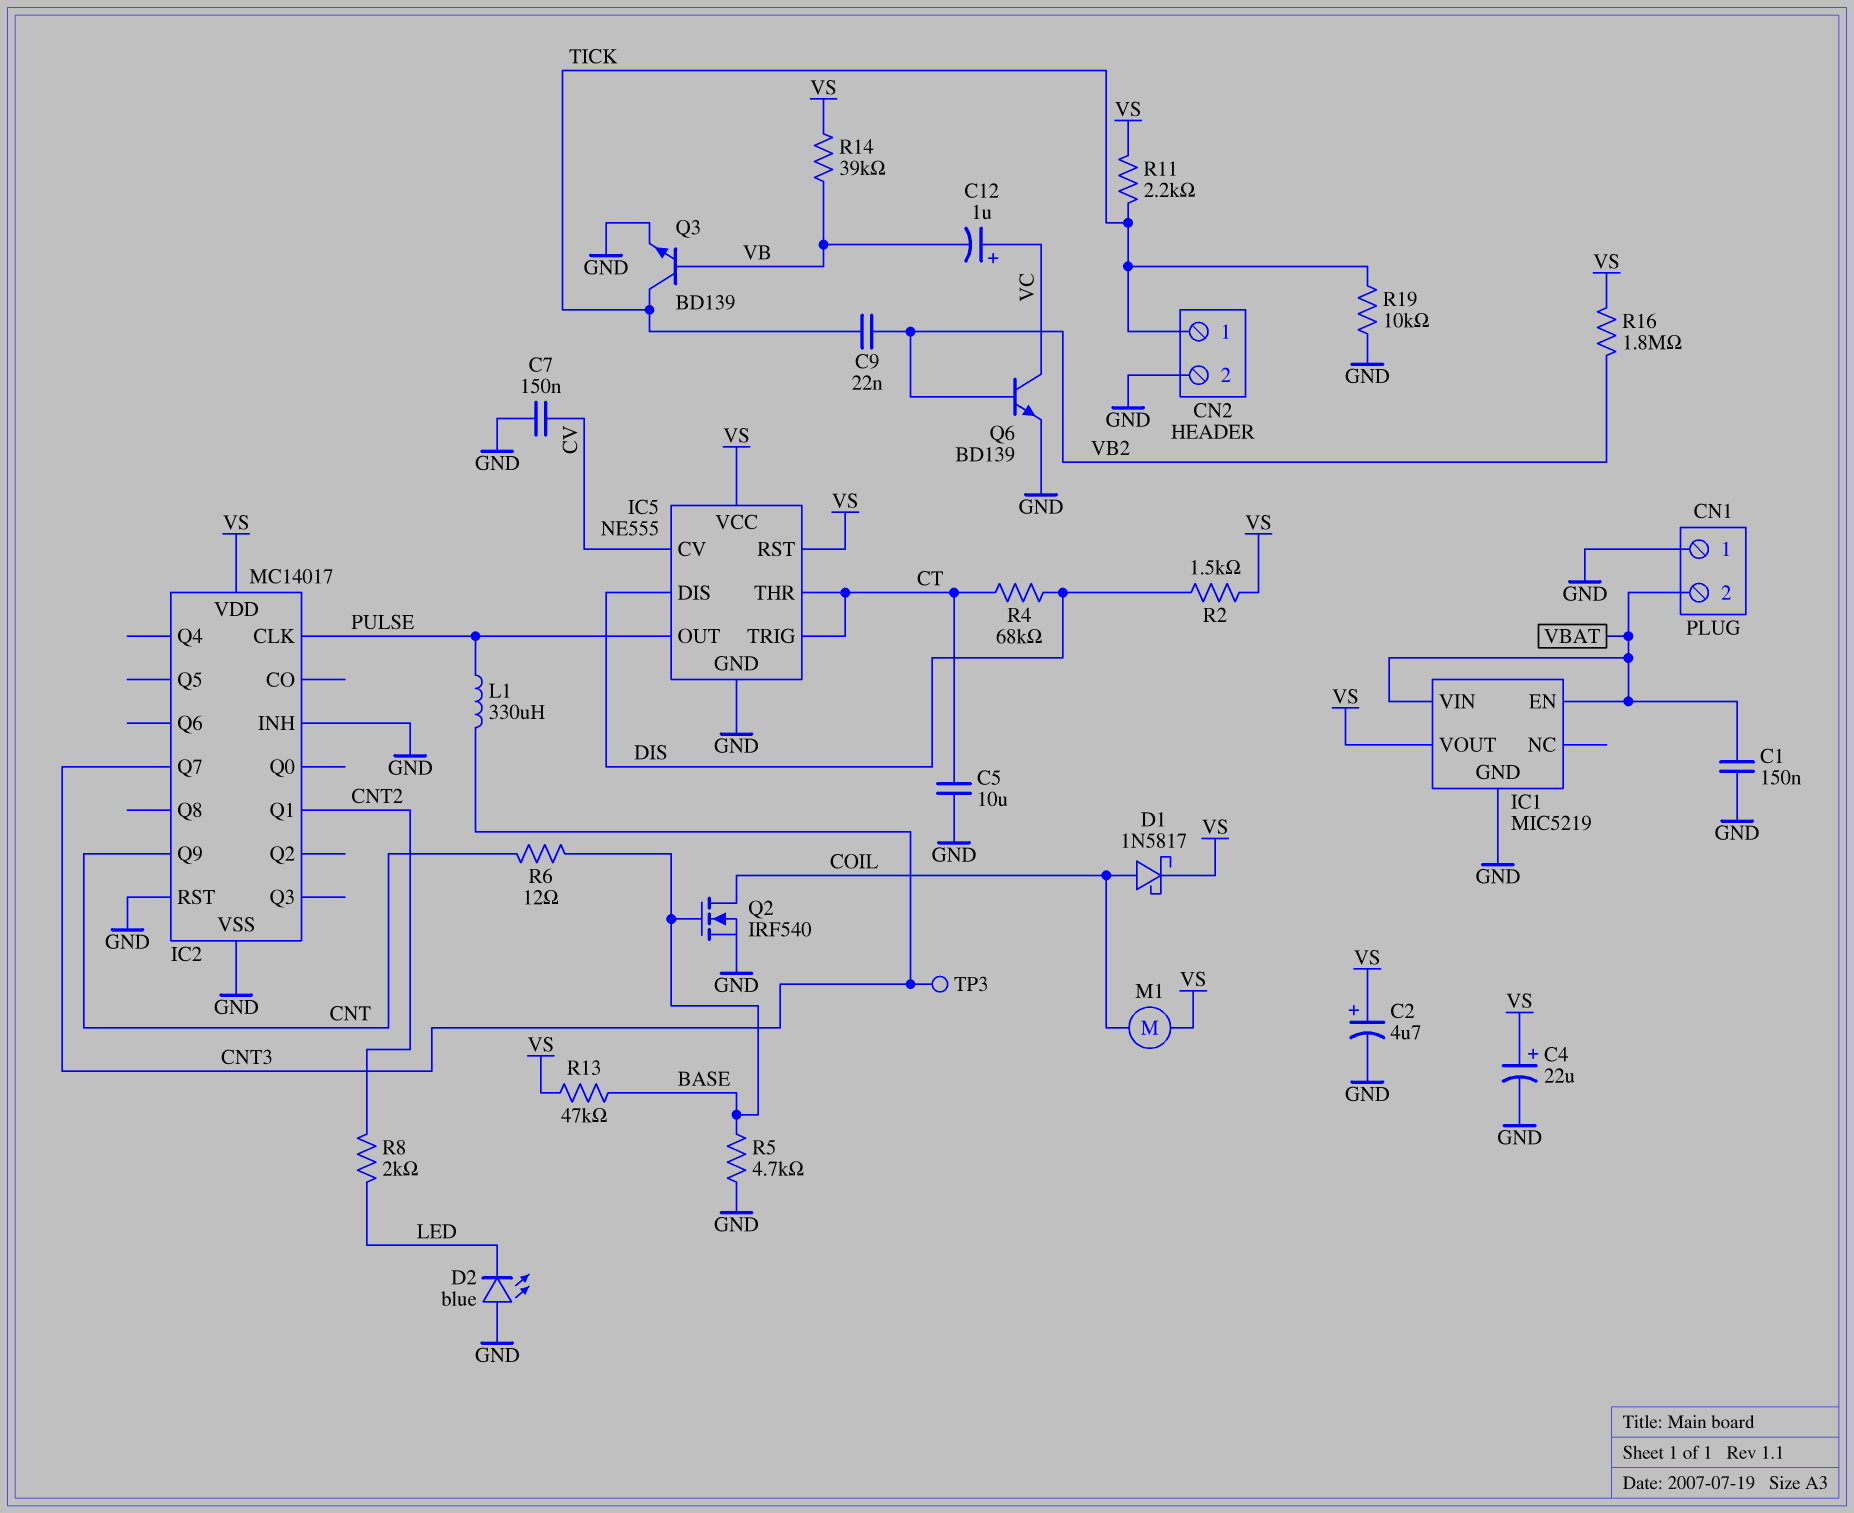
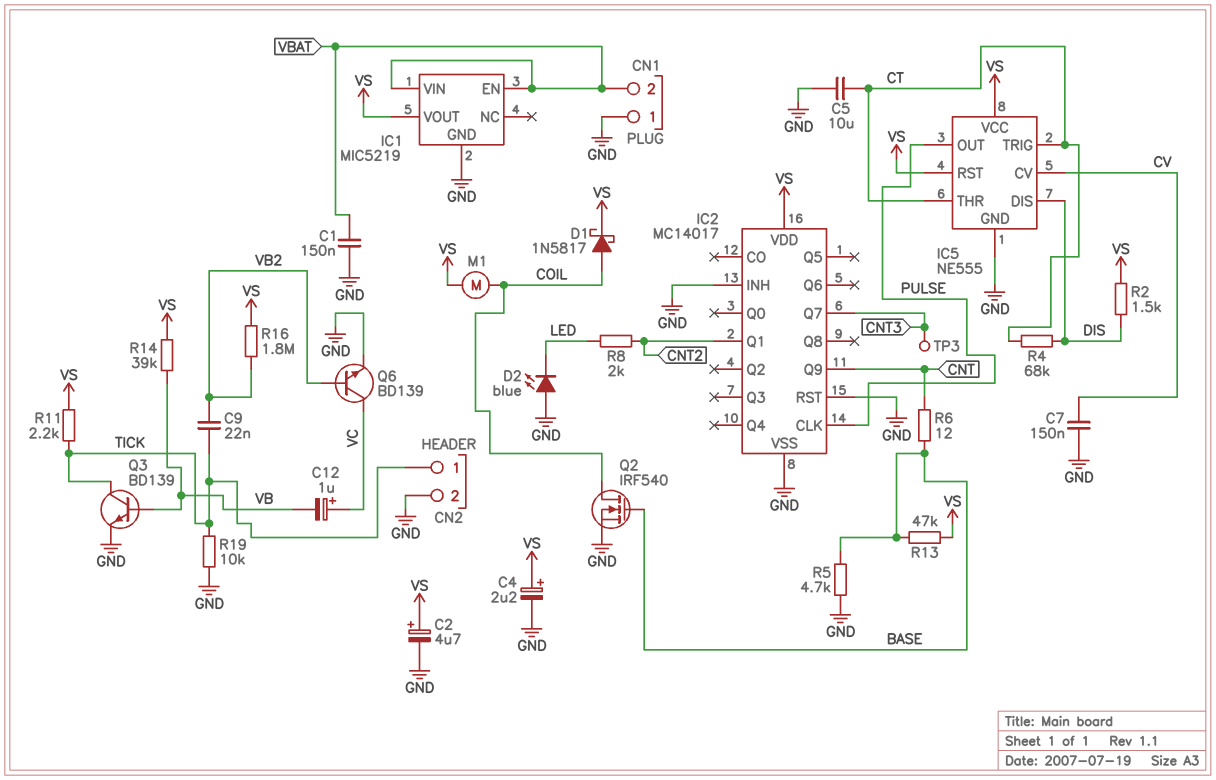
C4: 22uF (plus VS, minus GND) -> 2.2uF (plus VS, minus GND)
L1: 330uH (CNT3, PULSE) -> none

